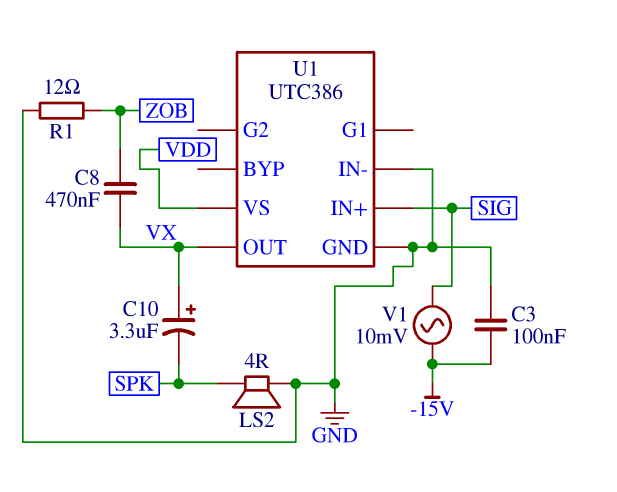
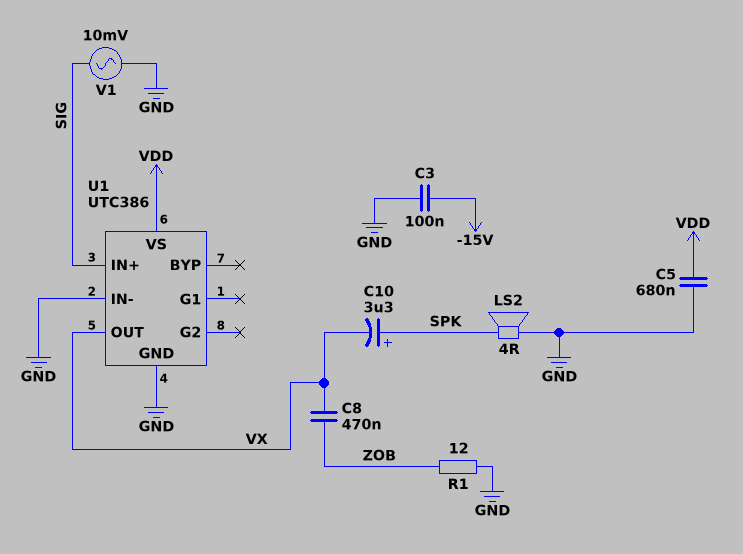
C5: none -> 680nF (GND, VDD)
C10: 3.3uF (plus VX, minus SPK) -> 3.3uF (plus SPK, minus VX)
V1: AC 10mV (-15V, SIG) -> AC 10mV (GND, SIG)

